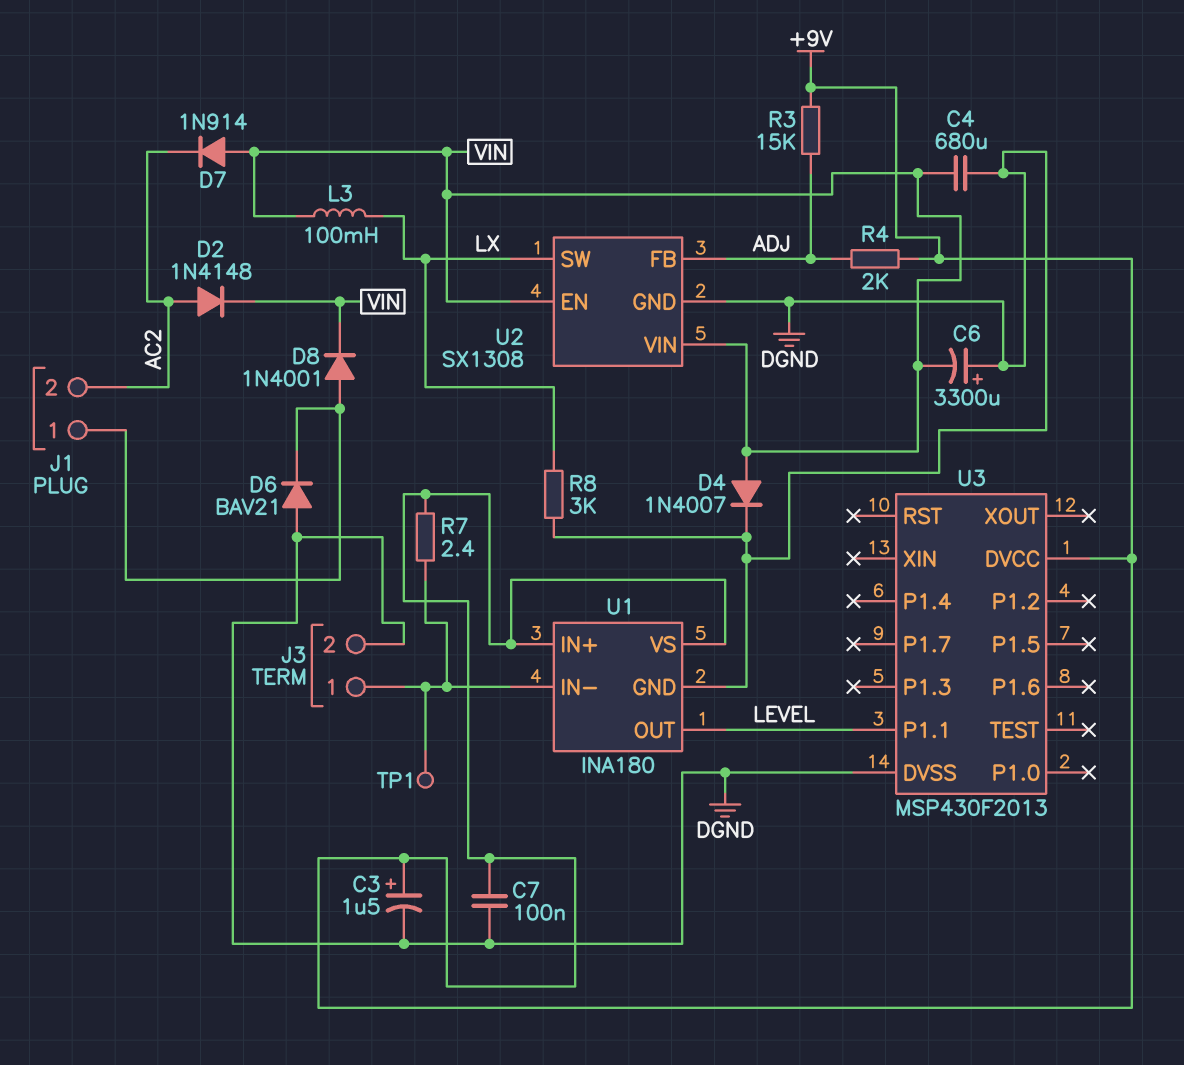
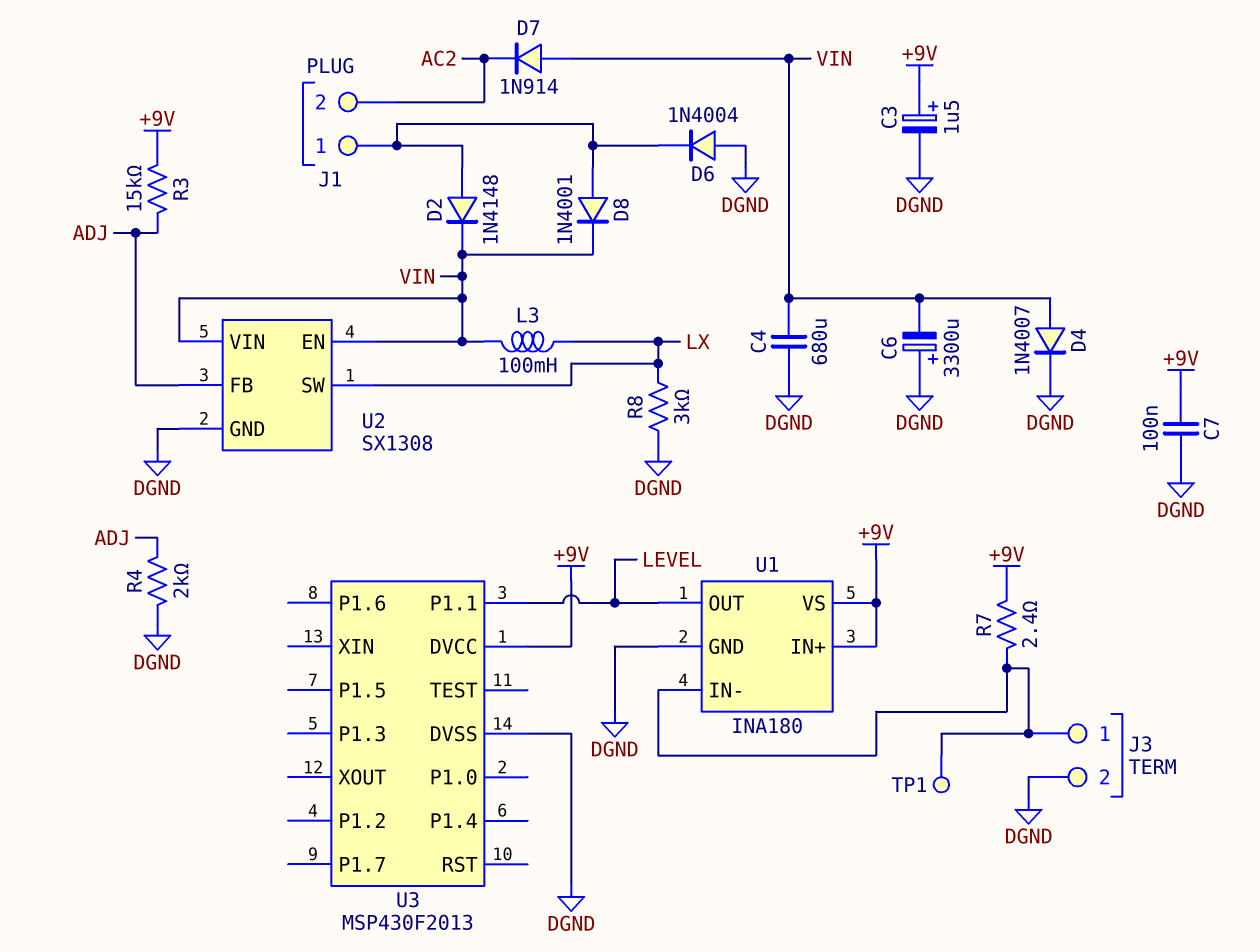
D2: diode 1N4148 (A AC2, K VIN) -> diode 1N4148 (A J1/1, K VIN)
D6: diode BAV21 (A DGND, K J1/1) -> diode 1N4004 (A DGND, K J1/1)
R4: 2k (+9V, ADJ) -> 2k (ADJ, DGND)

